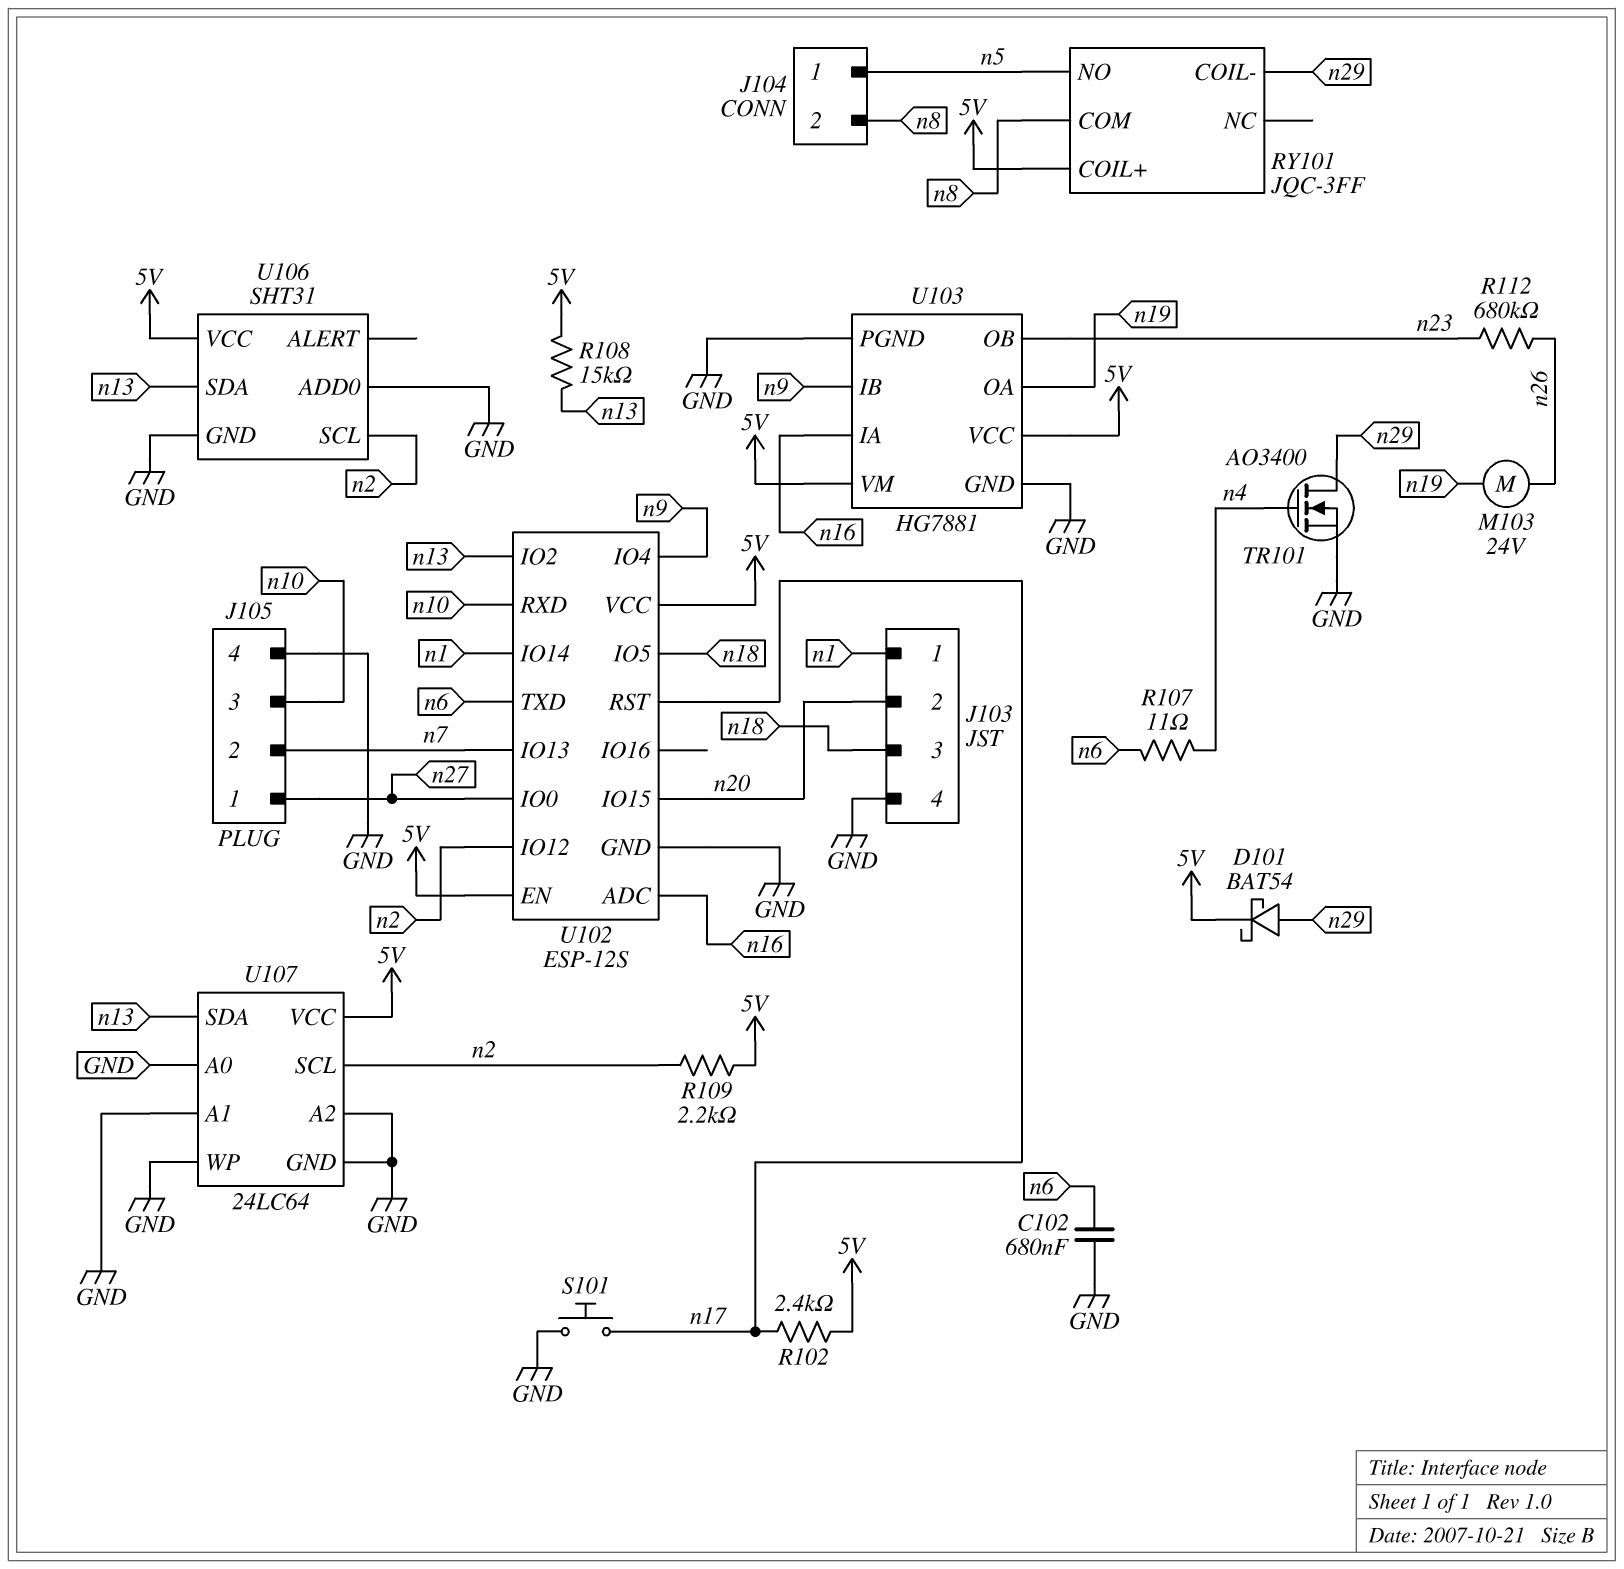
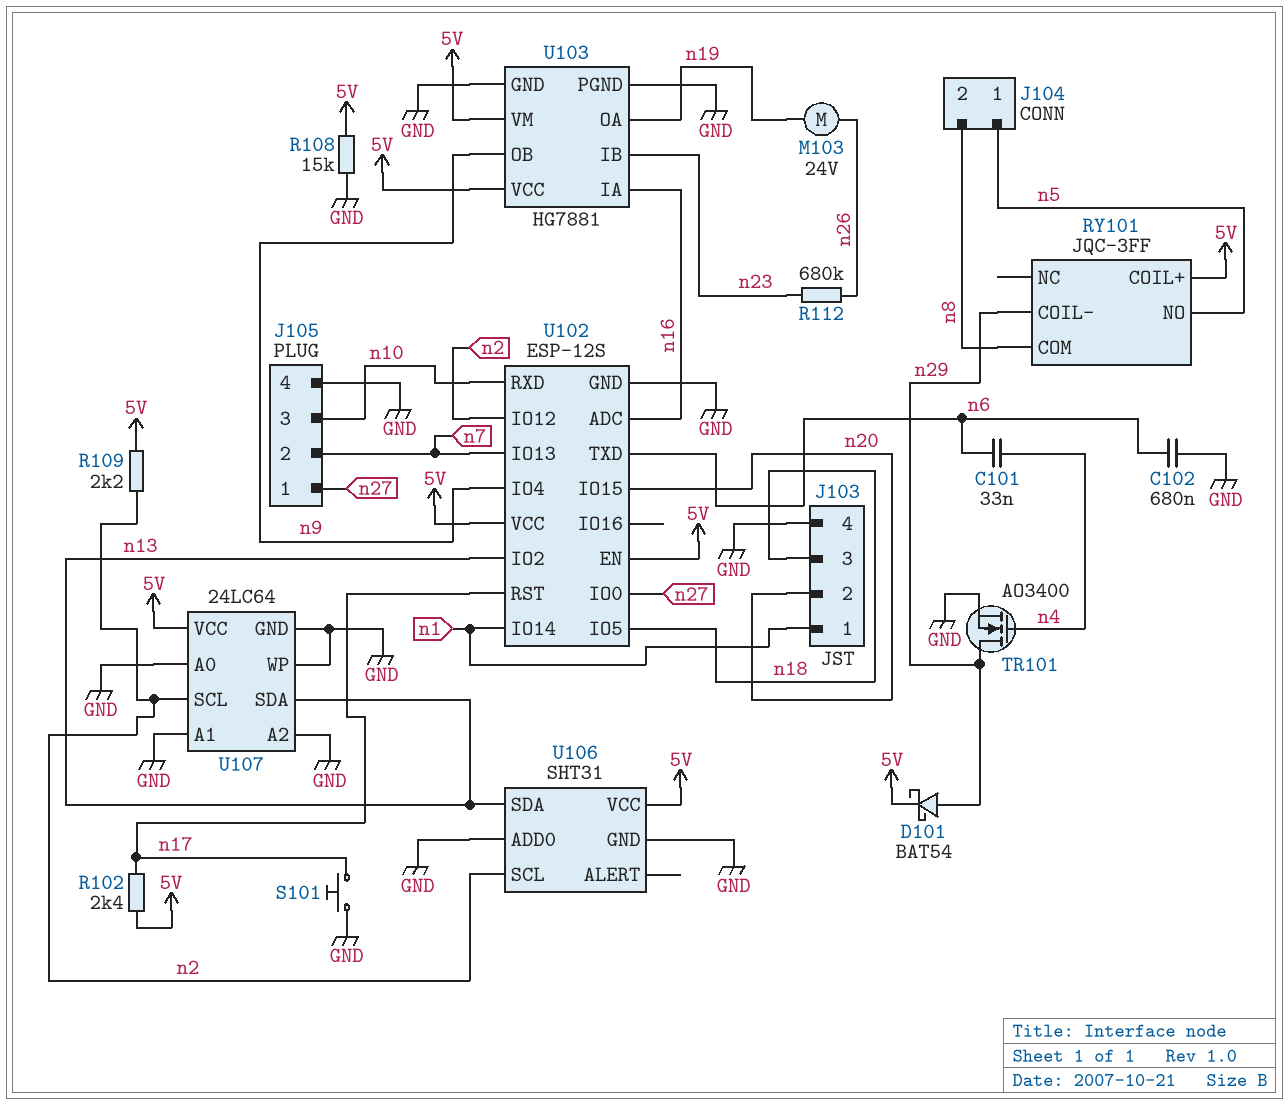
C101: none -> 33nF (n4, n6)
R107: 11 (n4, n6) -> none
R108: 15k (5V, n13) -> 15k (5V, GND)
U103 pin IB: n9 -> n23
U103 pin OB: n23 -> n9

